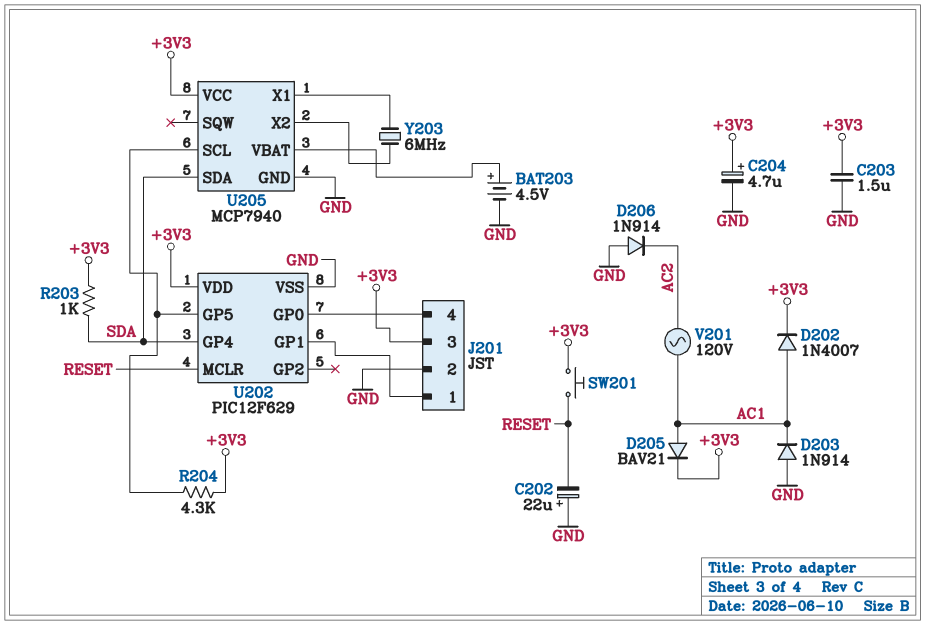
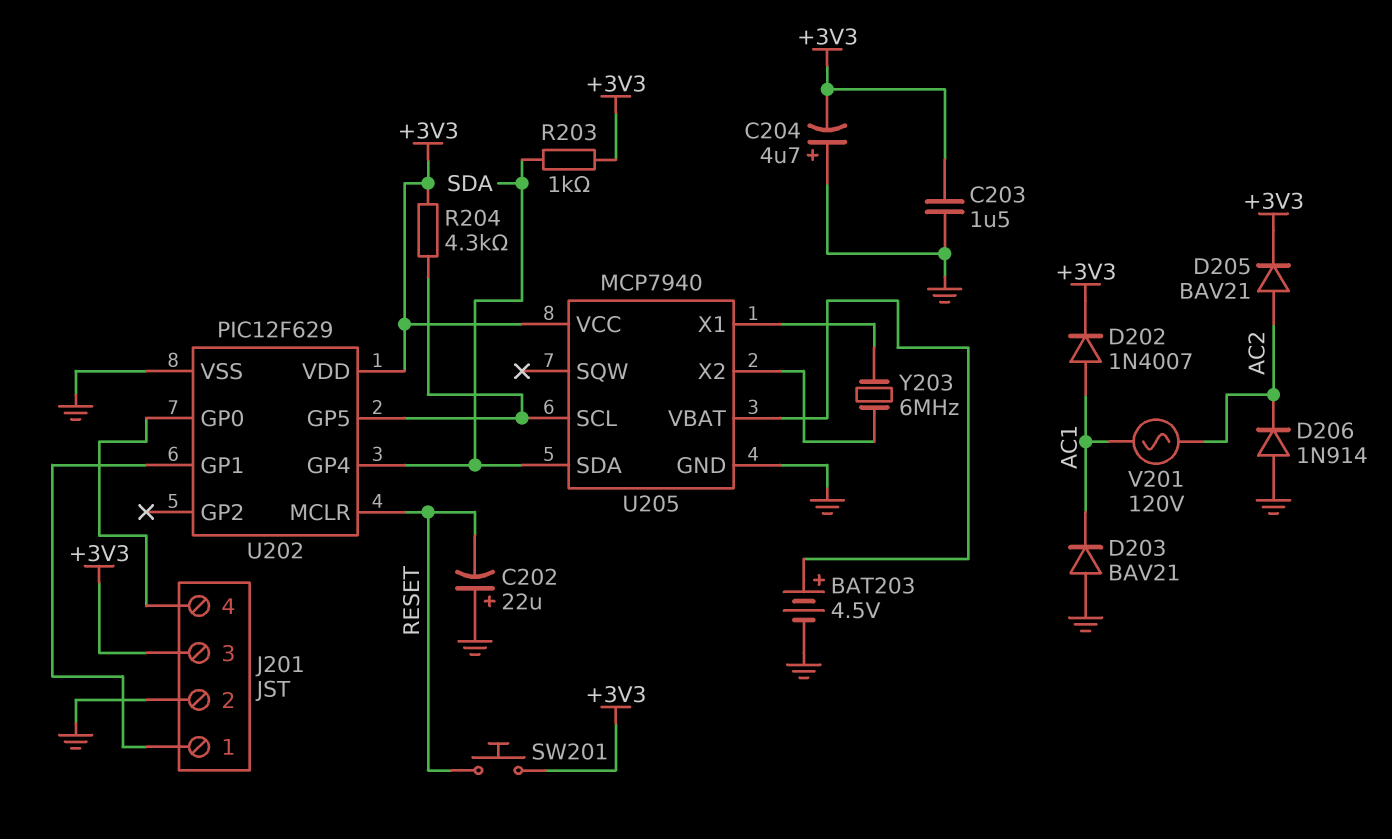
C204: 4.7uF (plus +3V3, minus GND) -> 4.7uF (plus GND, minus +3V3)
D203: diode 1N914 (A GND, K AC1) -> diode BAV21 (A GND, K AC1)
D205: diode BAV21 (A AC1, K +3V3) -> diode BAV21 (A AC2, K +3V3)

